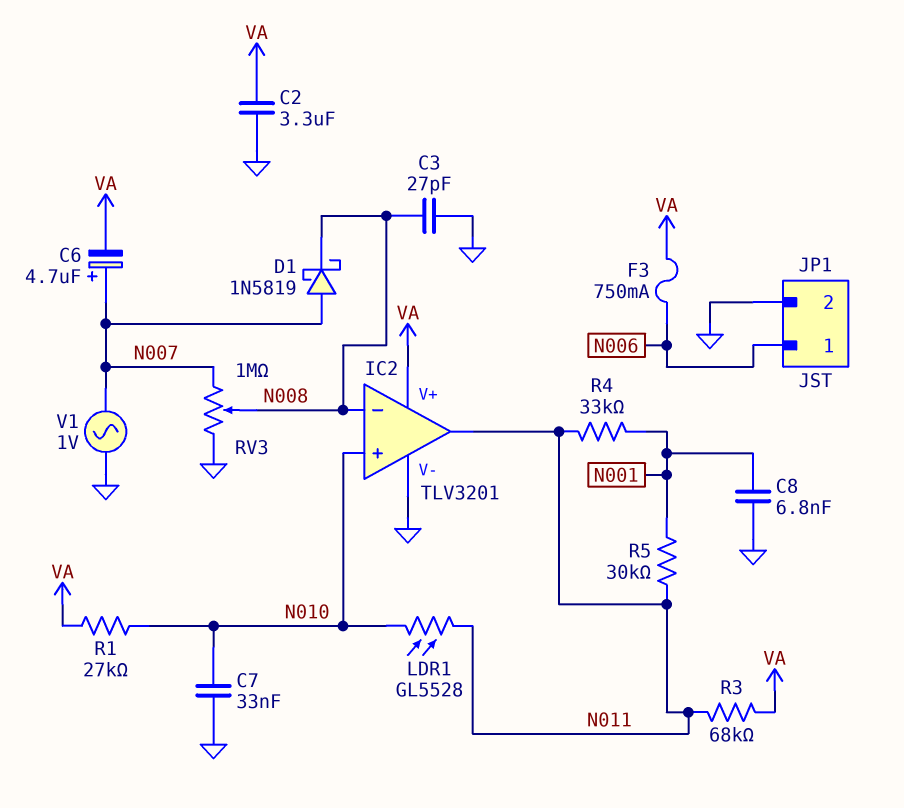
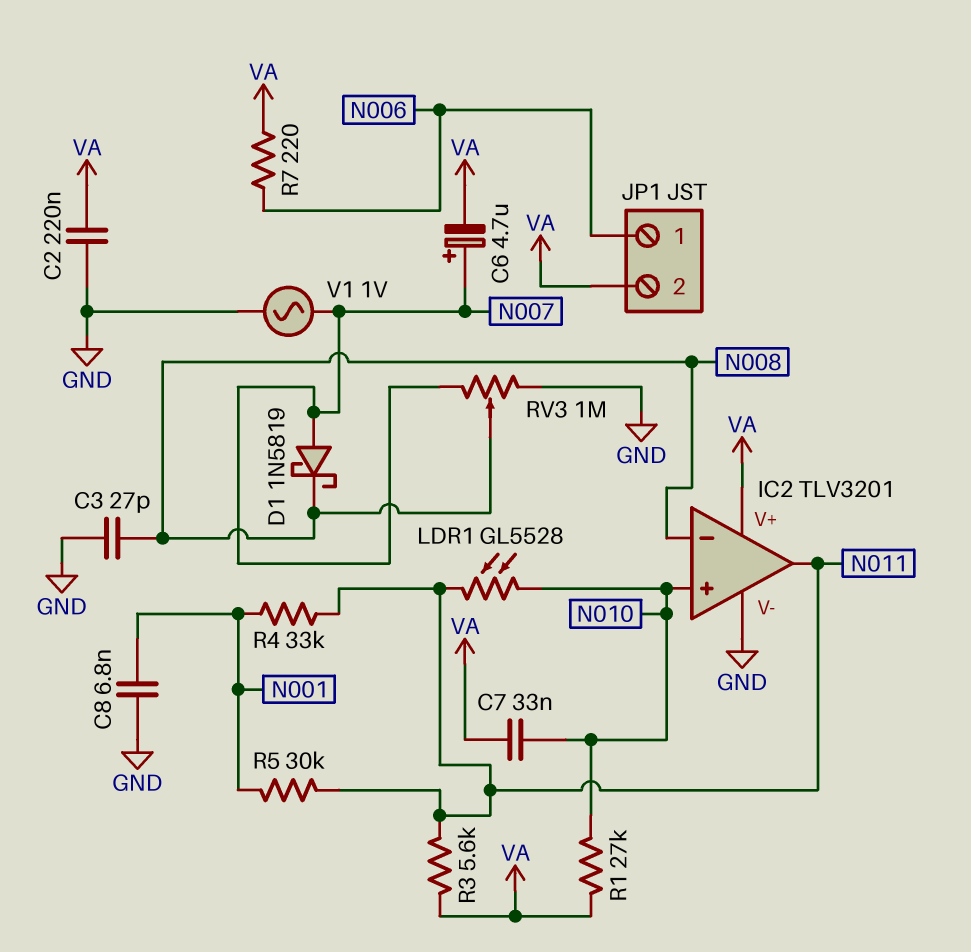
C2: 3.3uF (GND, VA) -> 220nF (GND, VA)
C7: 33nF (GND, N010) -> 33nF (N010, VA)
F3: 750mA (N006, VA) -> none
JP1 pin 2: GND -> VA
R3: 68k (N011, VA) -> 5.6k (N011, VA)
R7: none -> 220 (N006, VA)

